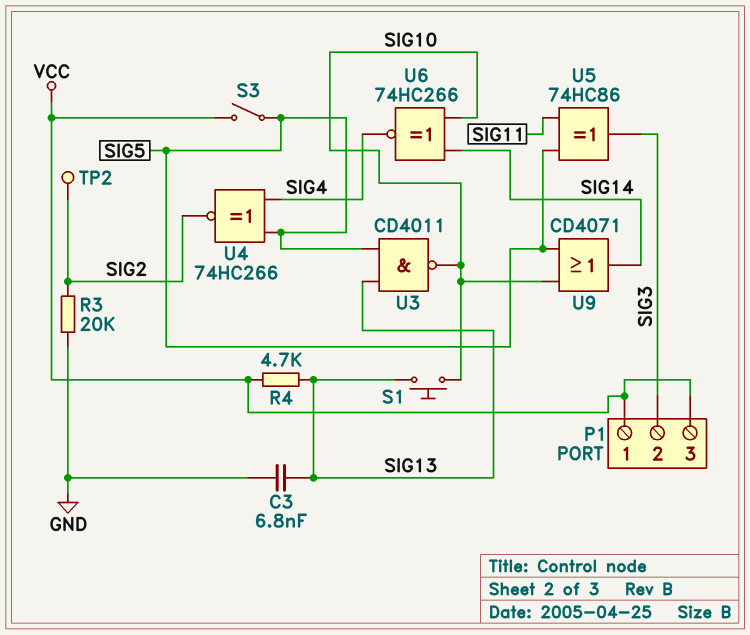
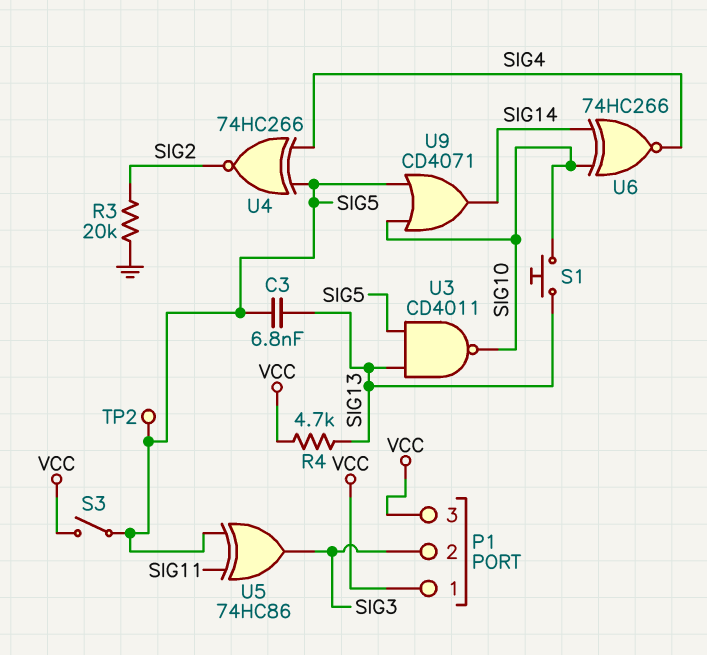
C3: 6.8nF (GND, SIG13) -> 6.8nF (SIG5, SIG13)
TP2: test point (SIG2) -> test point (SIG5)

